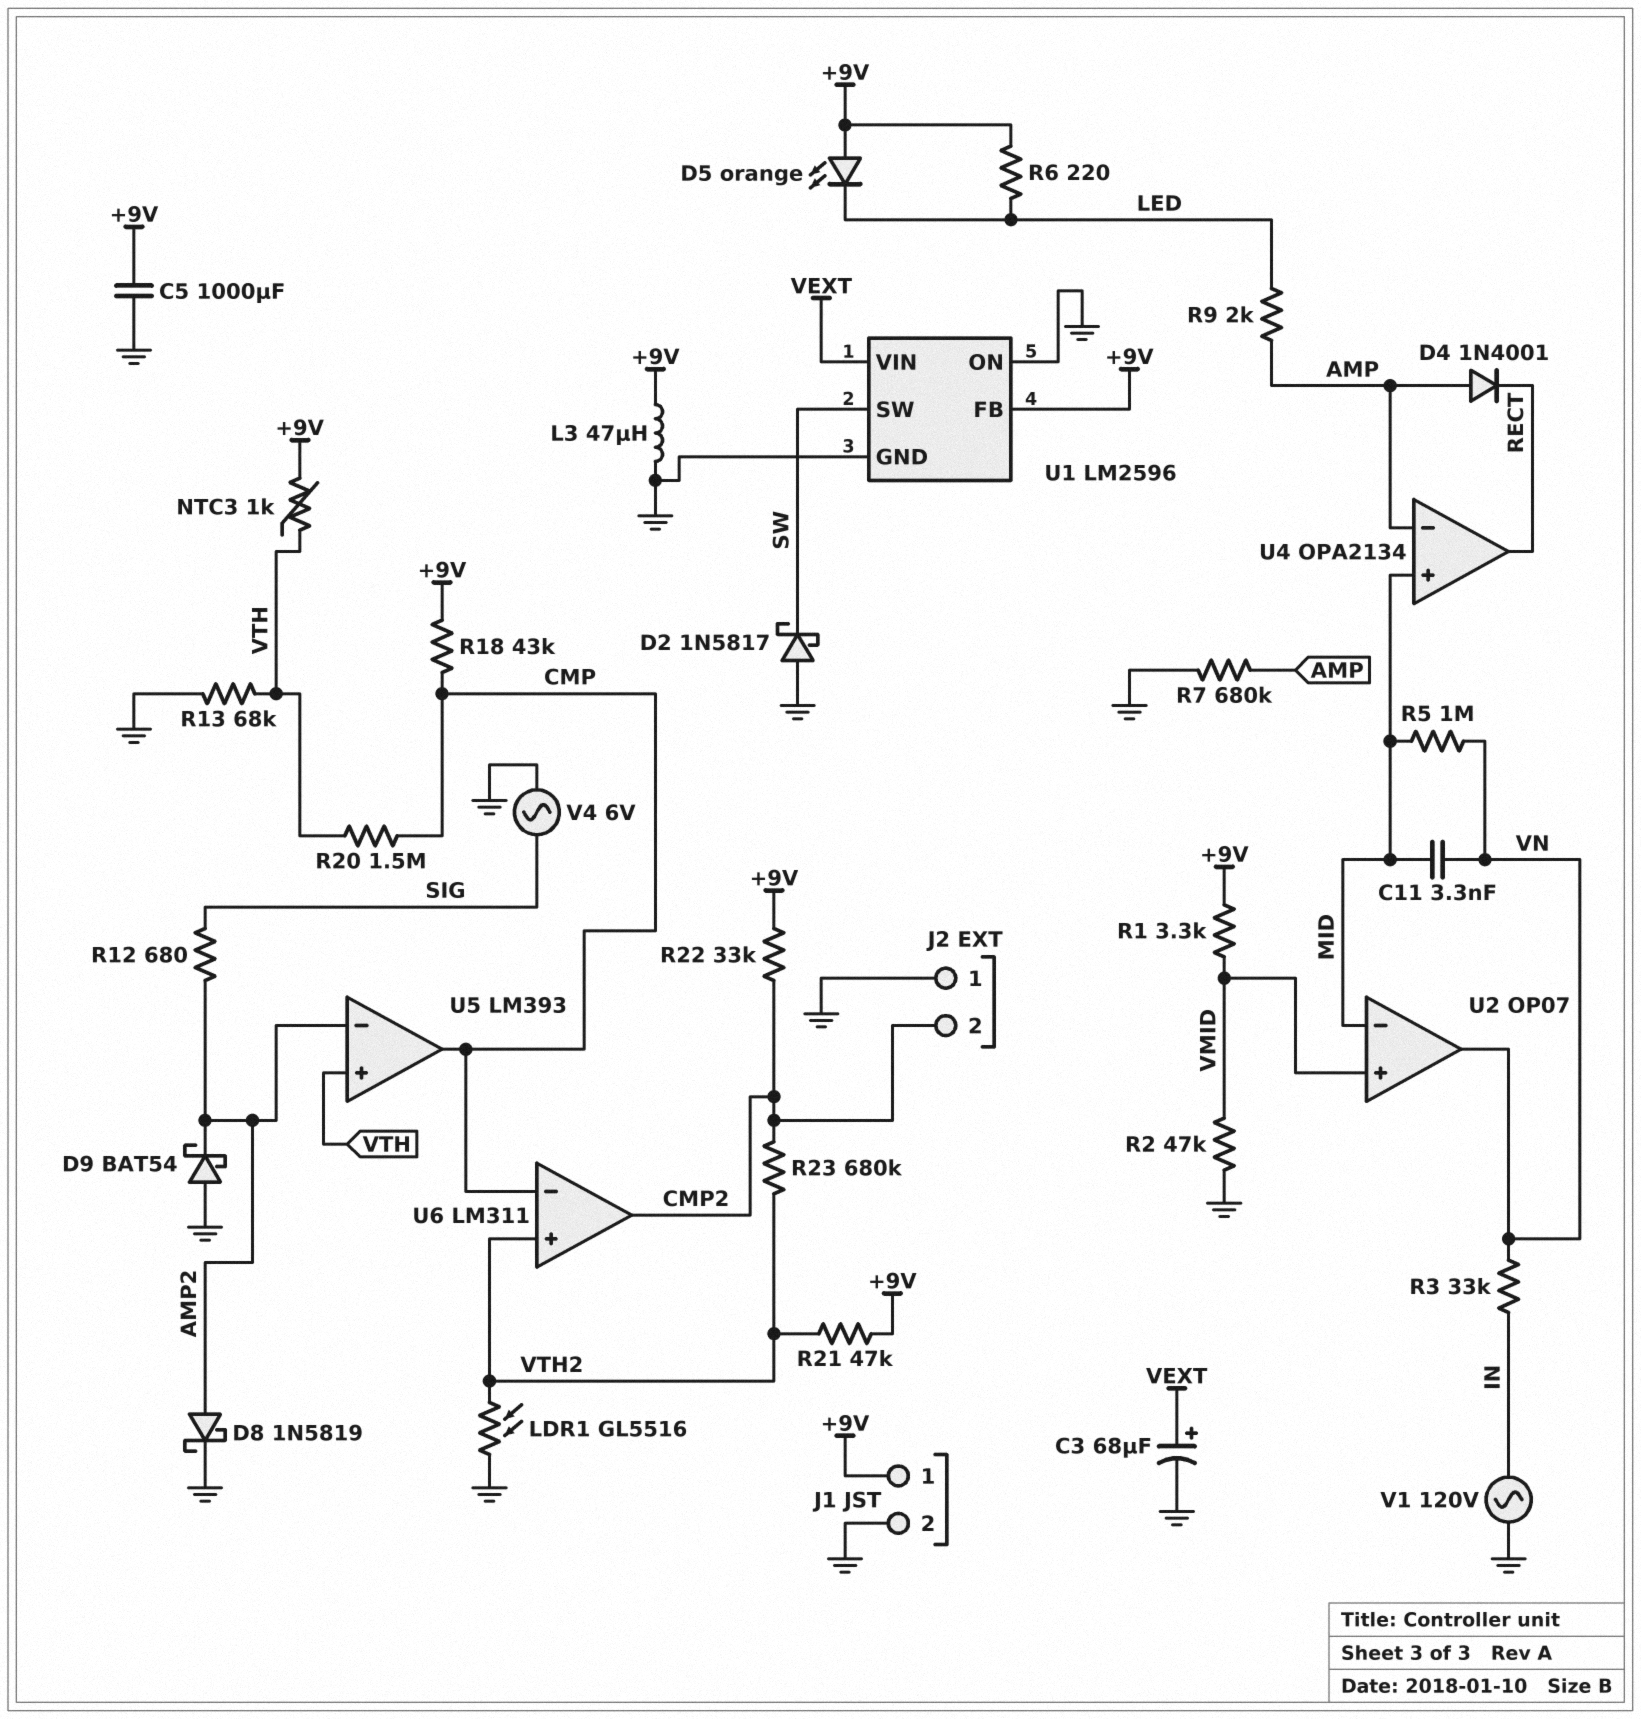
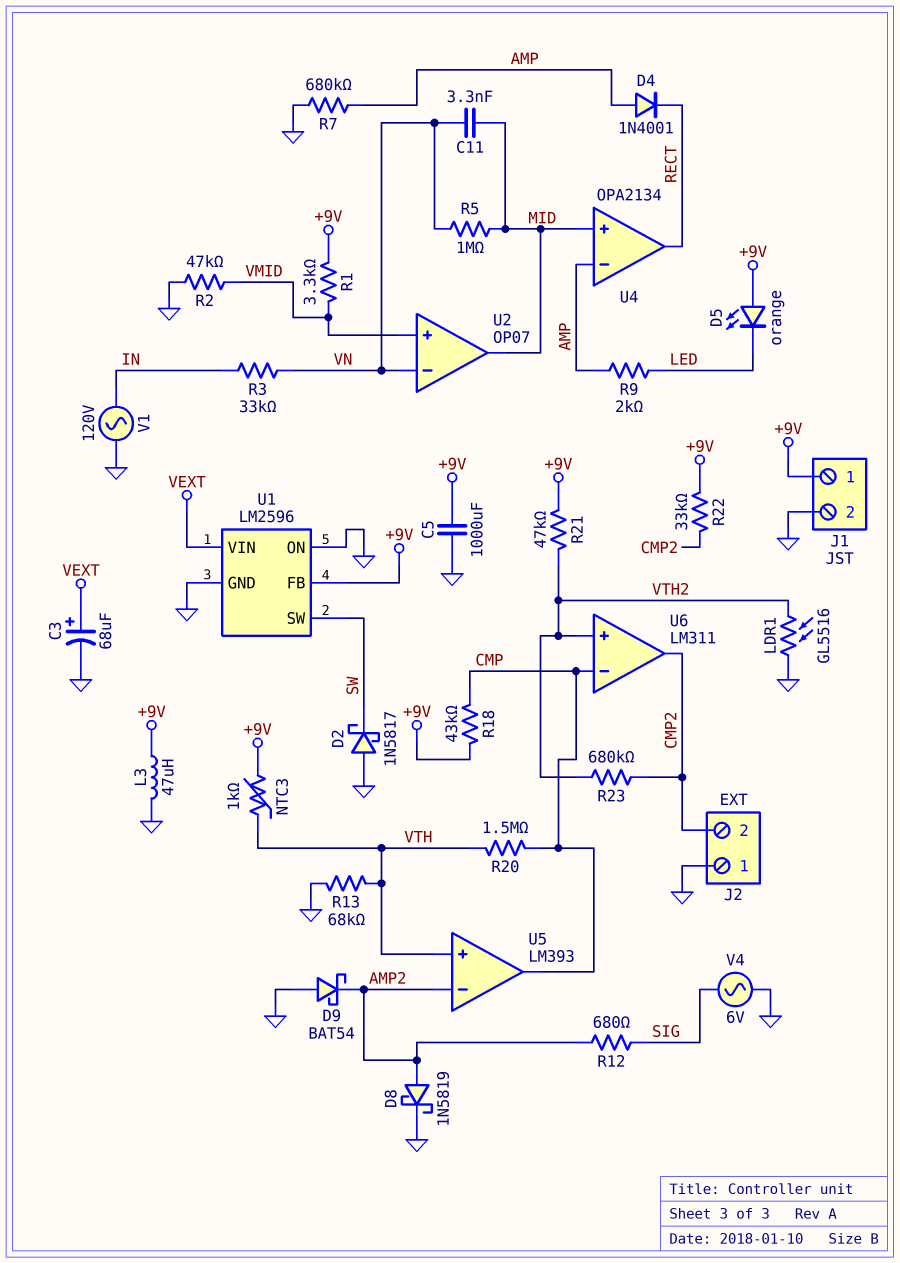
R6: 220 (+9V, LED) -> none
U2 pin in-: MID -> VN
U2 pin out: VN -> MID

